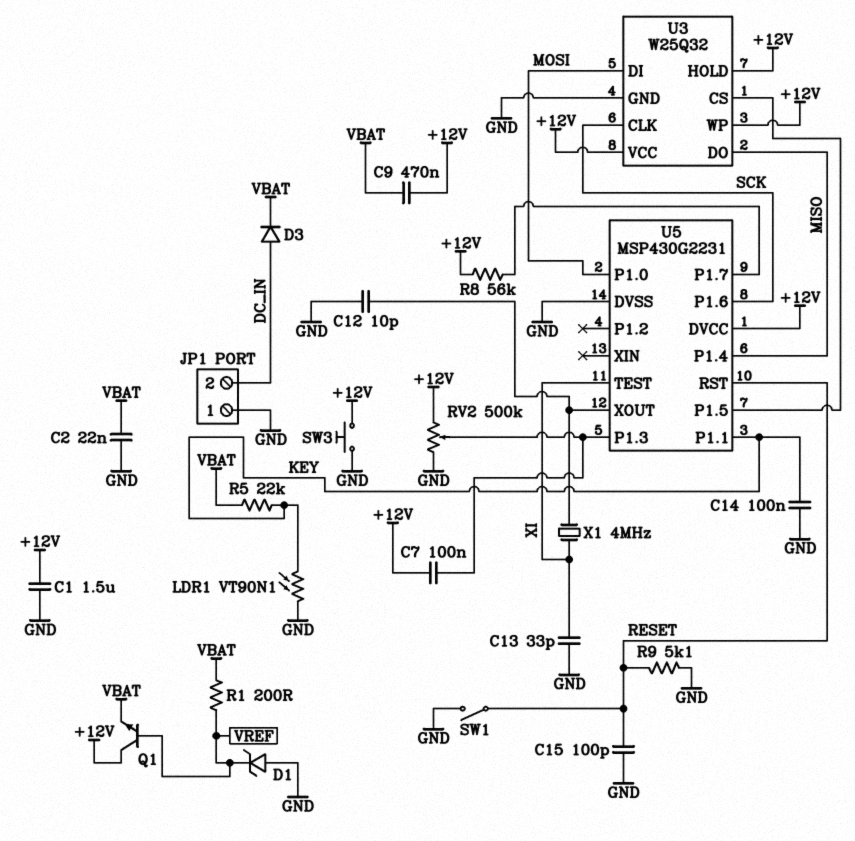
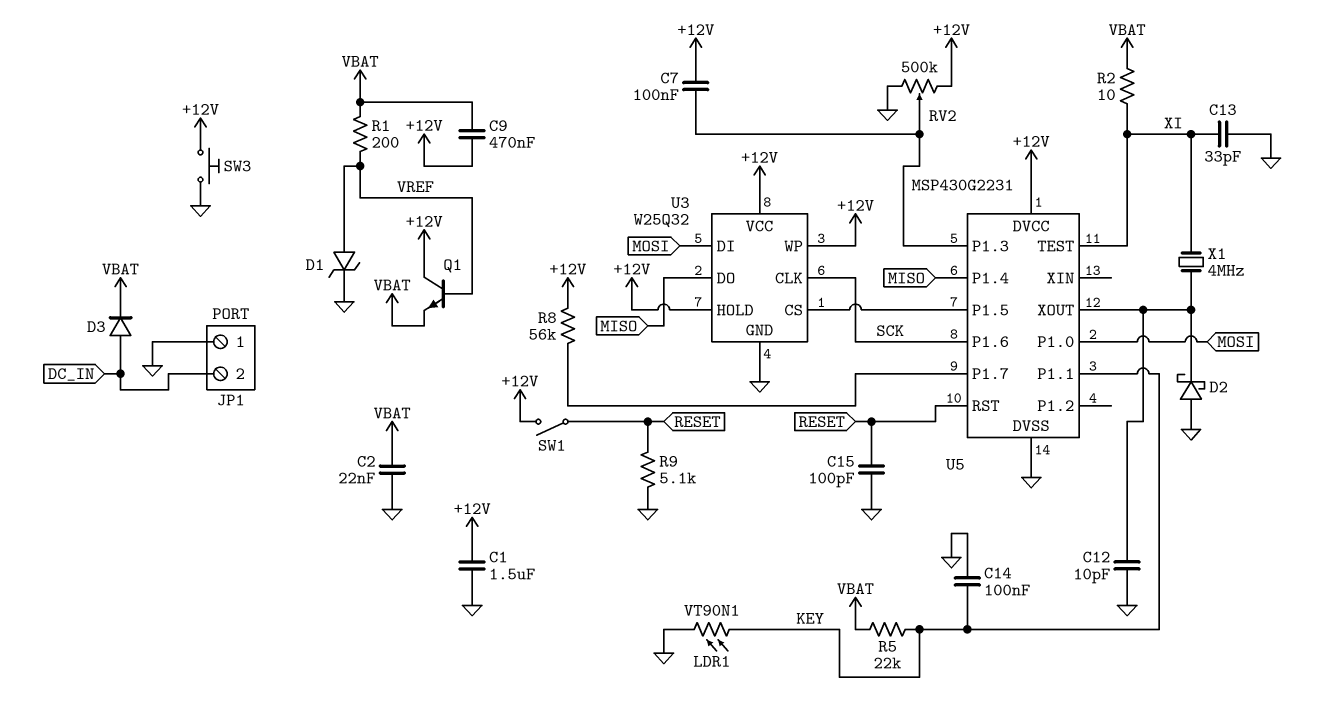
D1: zener (A GND, K VREF) -> zener (A VREF, K GND)
D2: none -> schottky (A GND, K U5/XOUT)
R2: none -> 10 (VBAT, XI)
SW1: switch (GND, RESET) -> switch (+12V, RESET)

